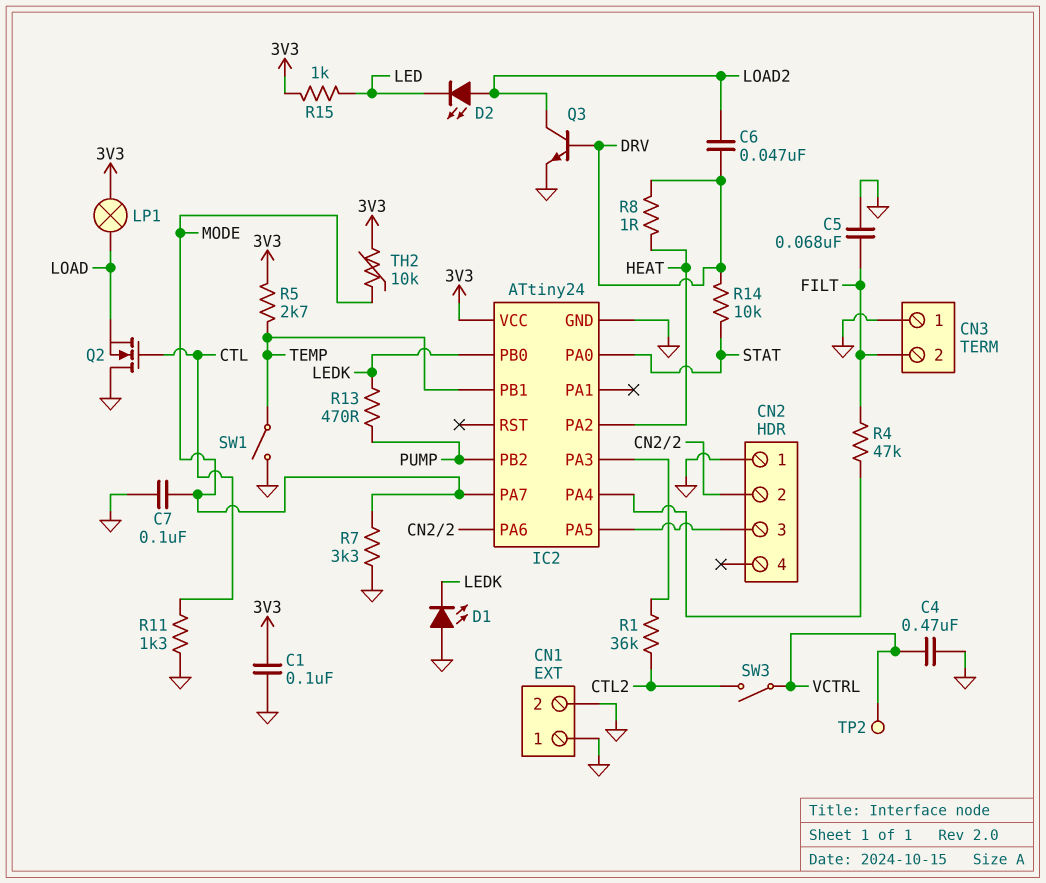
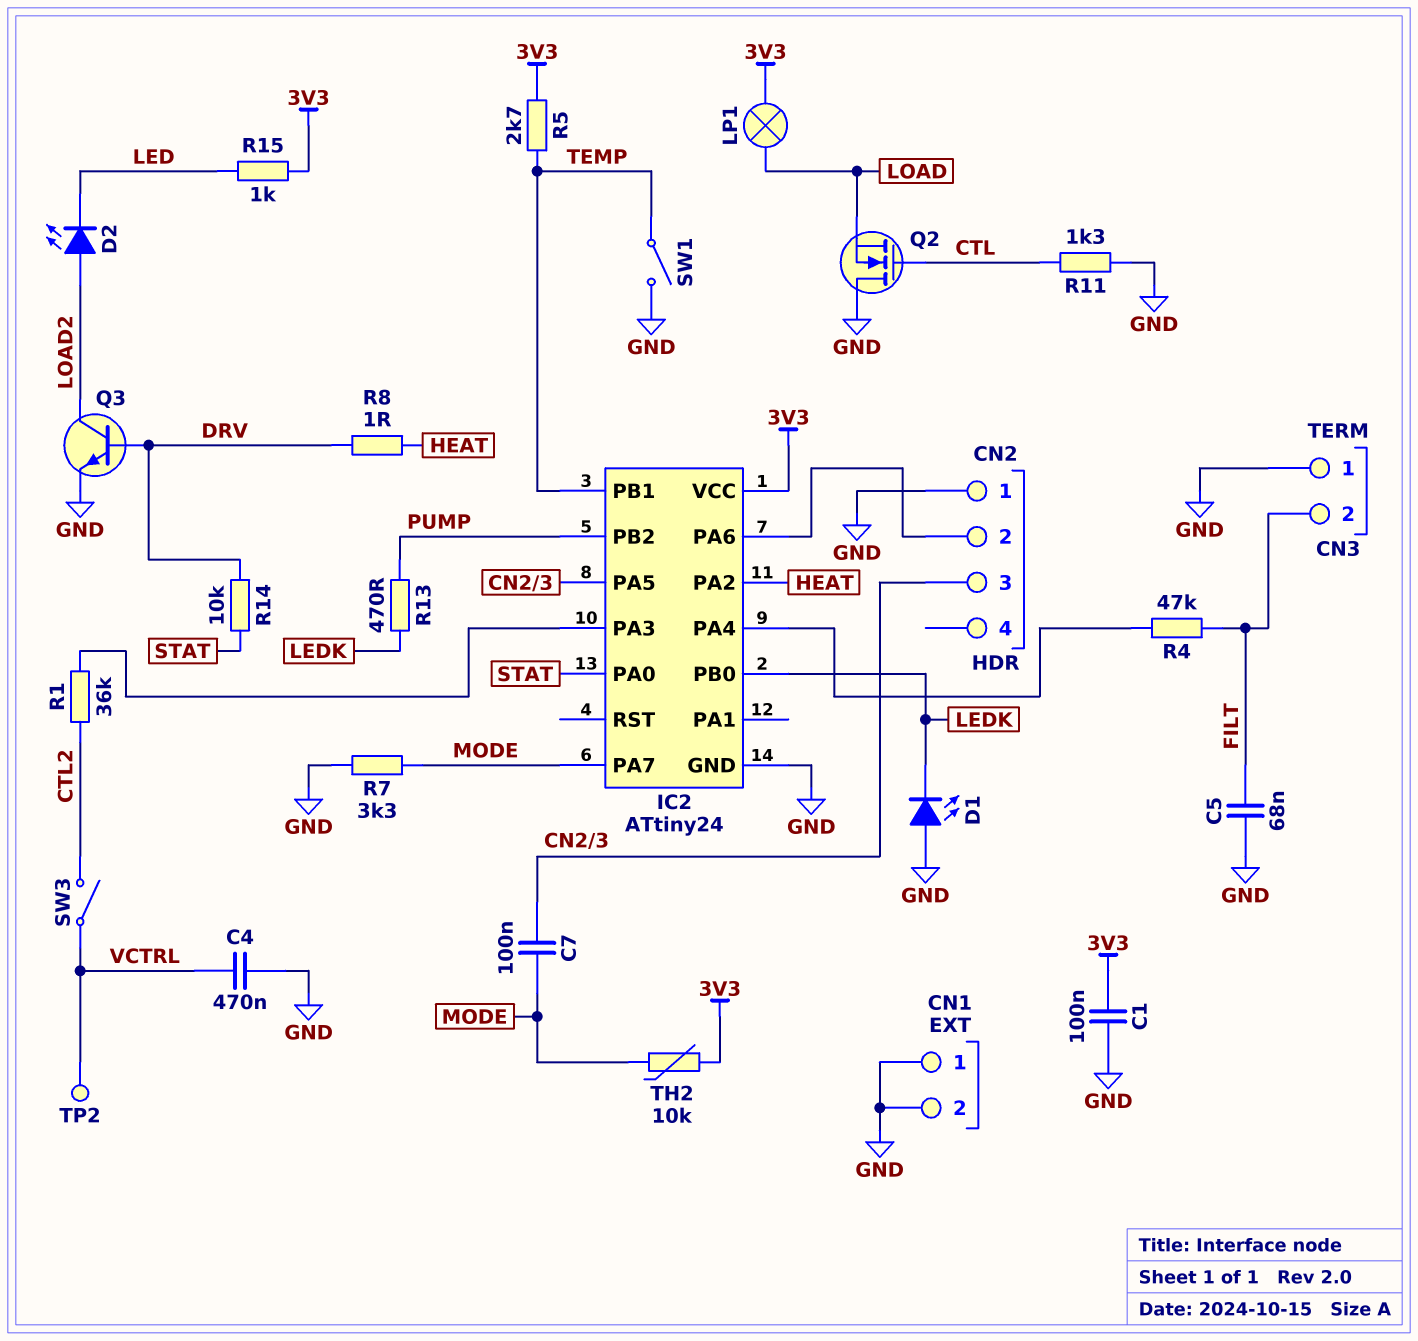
C6: 47nF (DRV, LOAD2) -> none
C7: 100nF (GND, MODE) -> 100nF (CN2/3, MODE)

